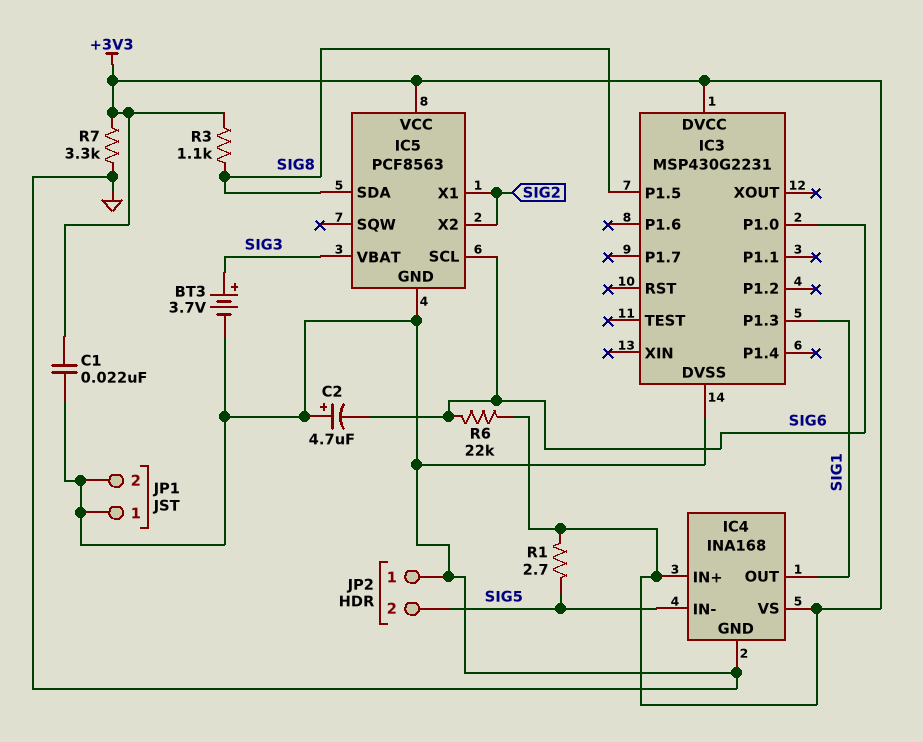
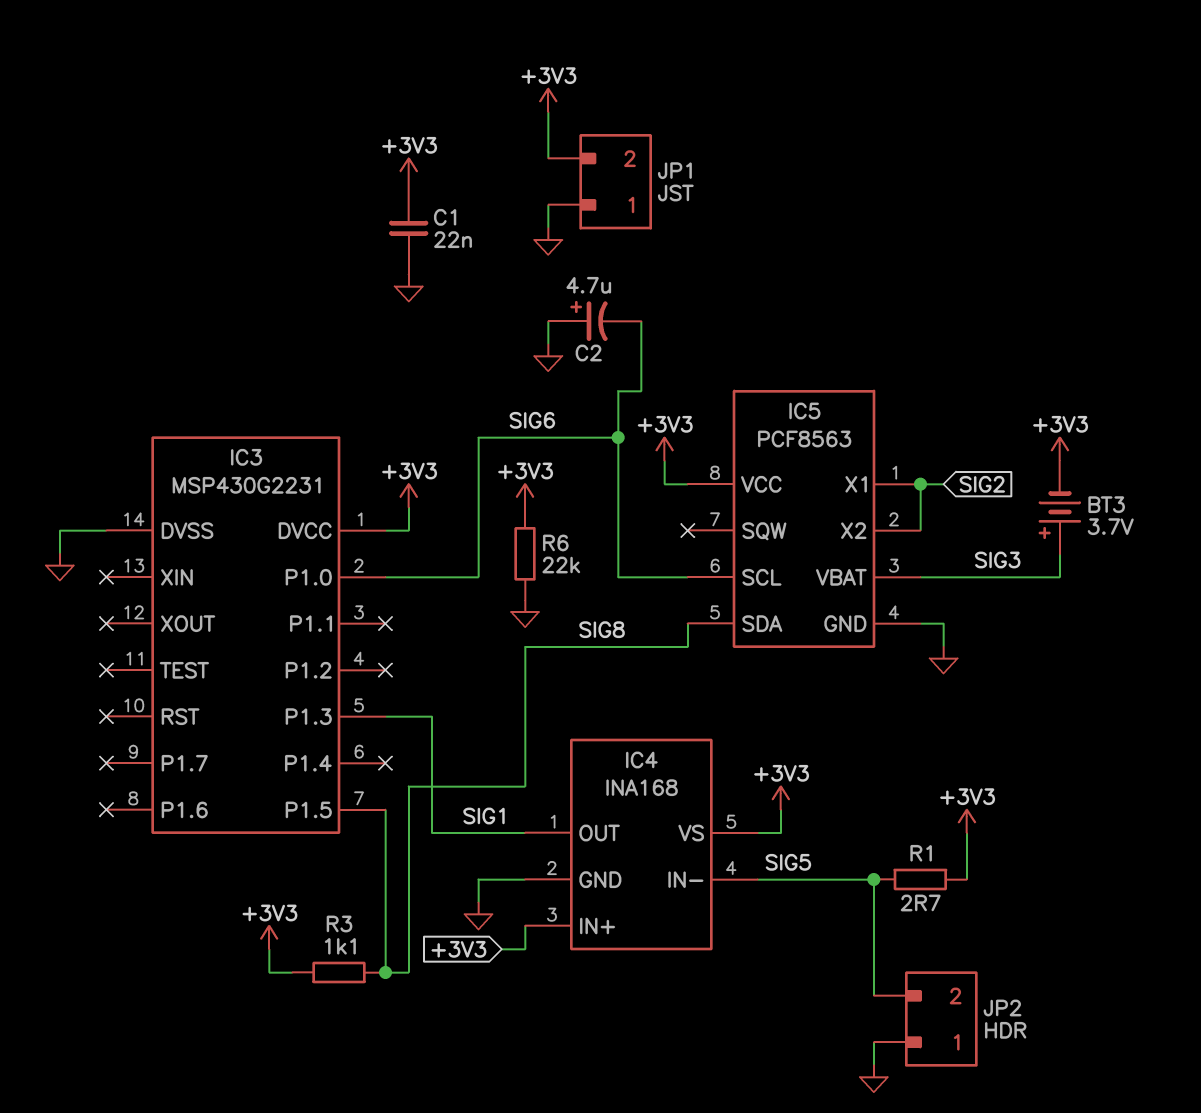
BT3: 3.7V (plus SIG3, minus GND) -> 3.7V (plus SIG3, minus +3V3)
JP1 pin 2: GND -> +3V3
R6: 22k (+3V3, SIG6) -> 22k (+3V3, GND)
R7: 3.3k (+3V3, GND) -> none

